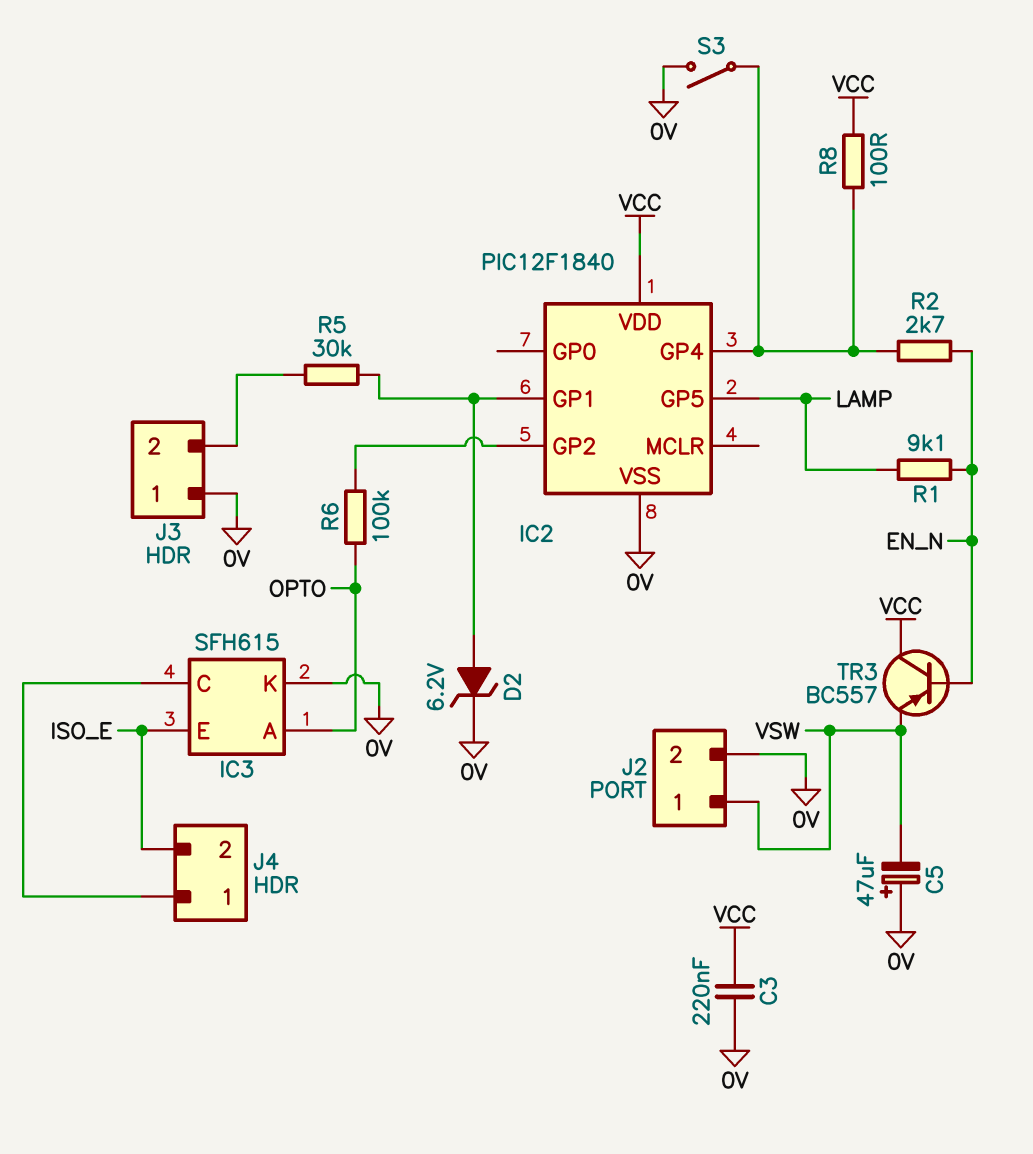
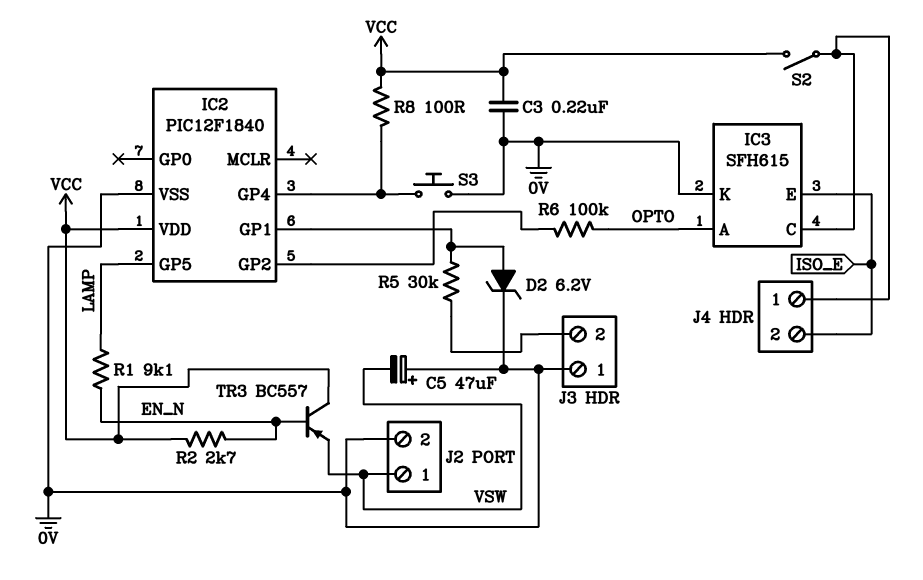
R2: 2.7k (EN_N, IC2/GP4) -> 2.7k (EN_N, VCC)
S2: none -> switch (IC3/C, VCC)
S3: switch (0V, IC2/GP4) -> button (0V, IC2/GP4)

